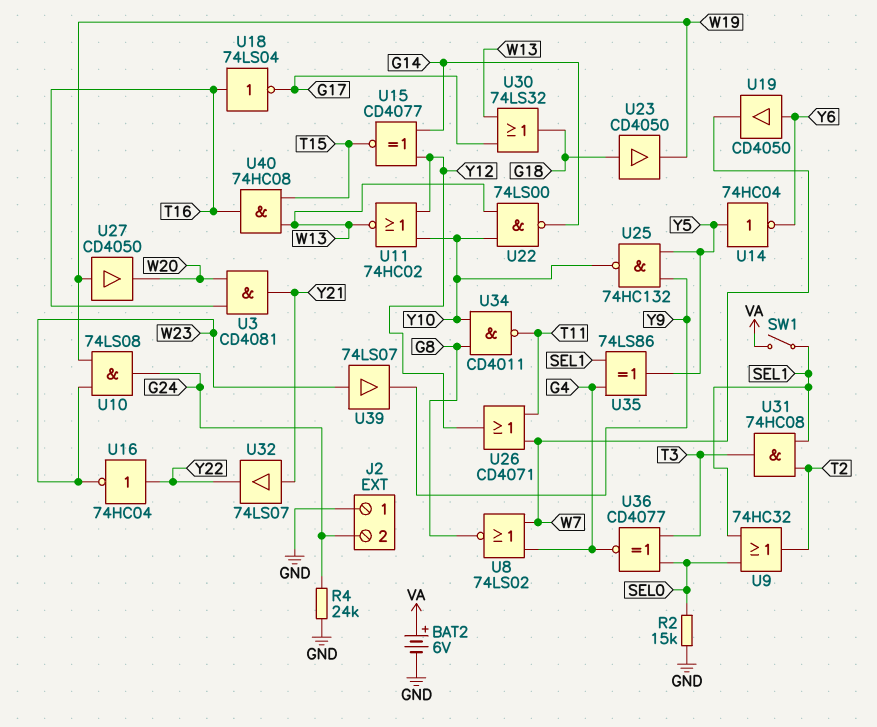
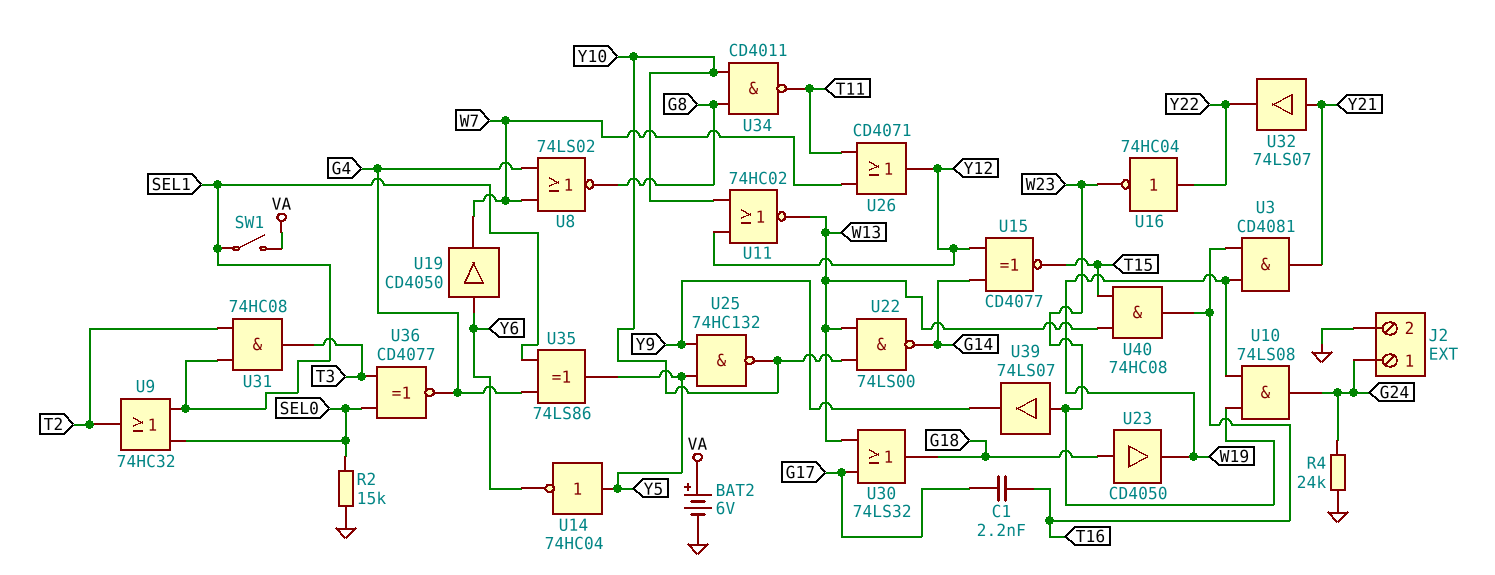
C1: none -> 2.2nF (G17, T16)
J2 pin 1: GND -> G24
J2 pin 2: G24 -> GND
U3: AND CD4081 (in T16, in W20, out Y21) -> AND CD4081 (in T16, in W19, out Y21)
U18: NOT 74LS04 (in T16, out G17) -> none
U27: buffer CD4050 (in W19, out W20) -> none

